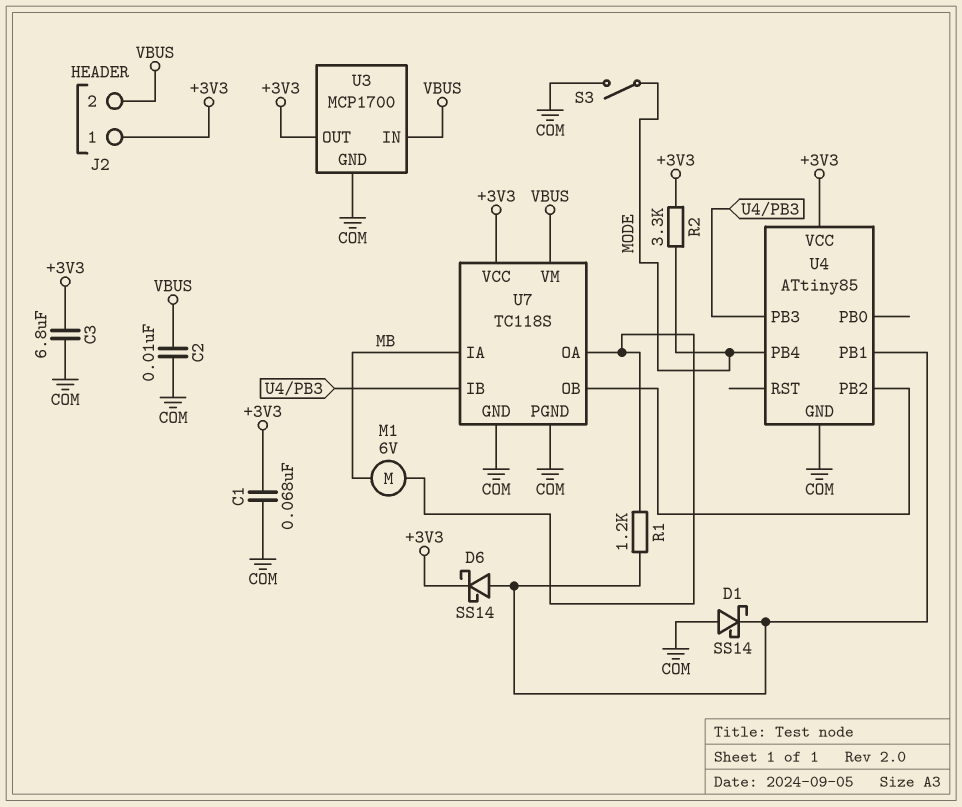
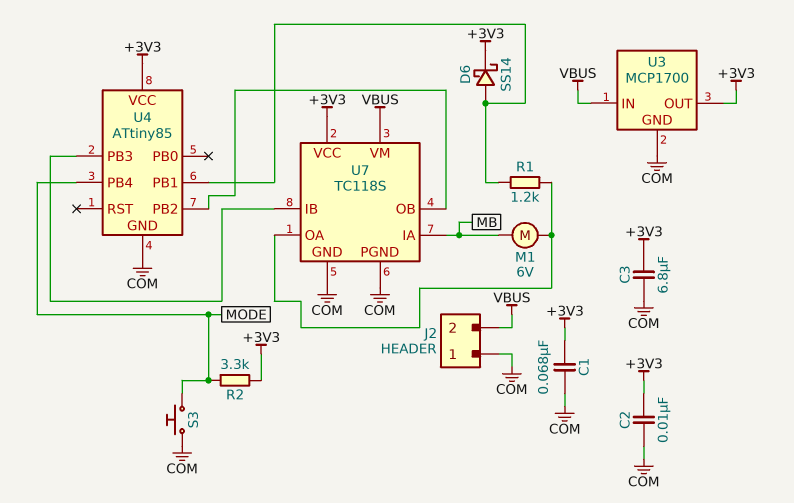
C2: 10nF (COM, VBUS) -> 10nF (+3V3, COM)
D1: schottky SS14 (A COM, K U4/PB1) -> none
J2 pin 1: +3V3 -> COM
S3: switch (COM, MODE) -> button (COM, MODE)

